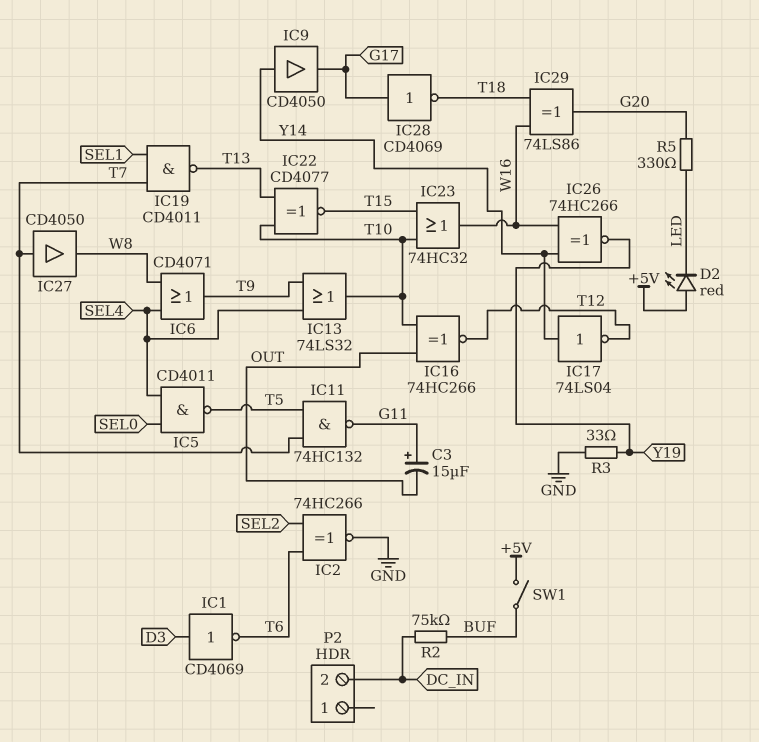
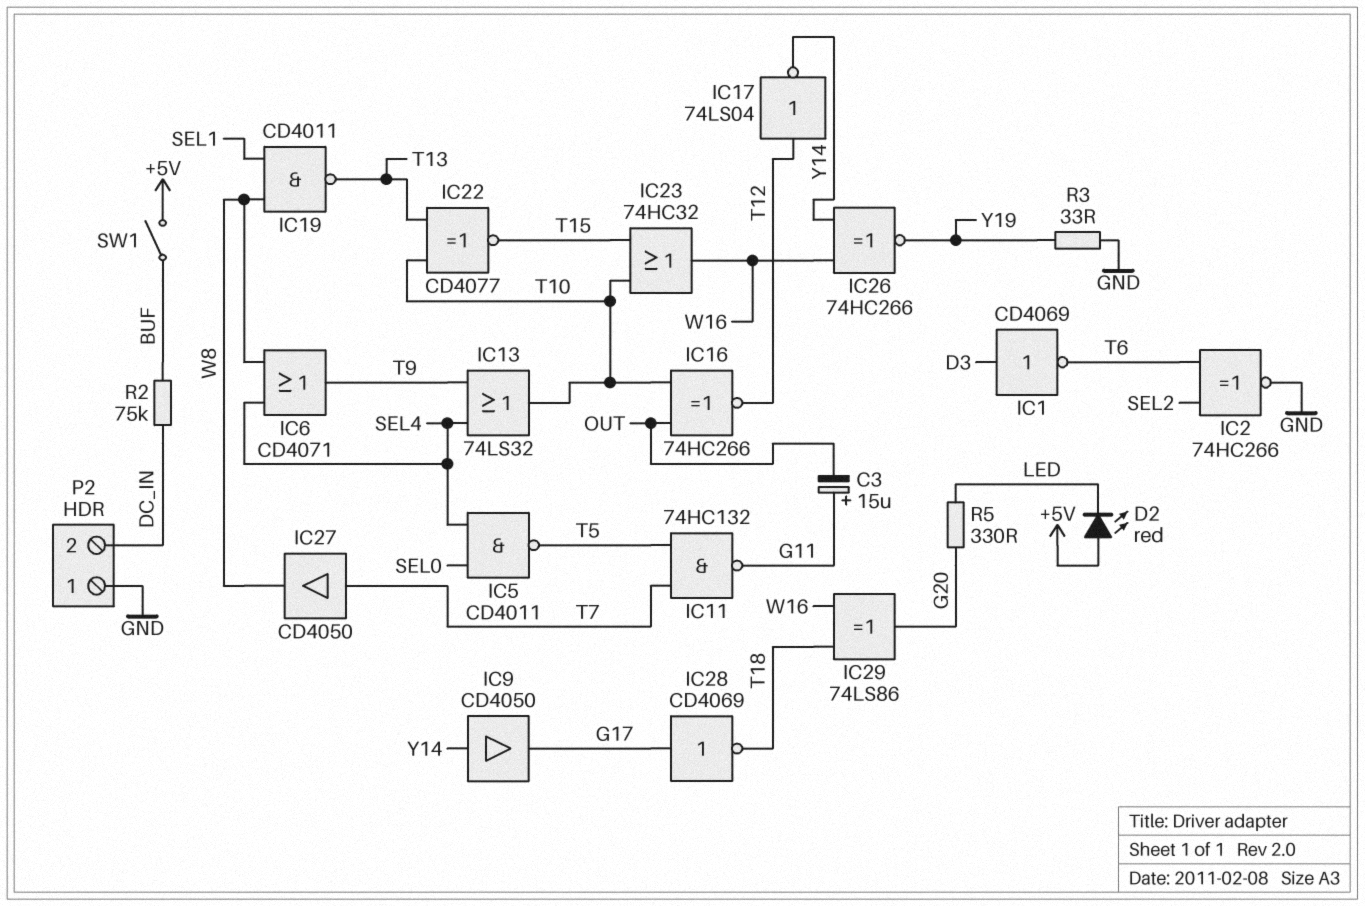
IC17: NOT 74LS04 (in Y14, out T12) -> NOT 74LS04 (in T12, out Y14)
IC19: NAND CD4011 (in SEL1, in T7, out T13) -> NAND CD4011 (in SEL1, in W8, out T13)
P2 pin 1: none -> GND

